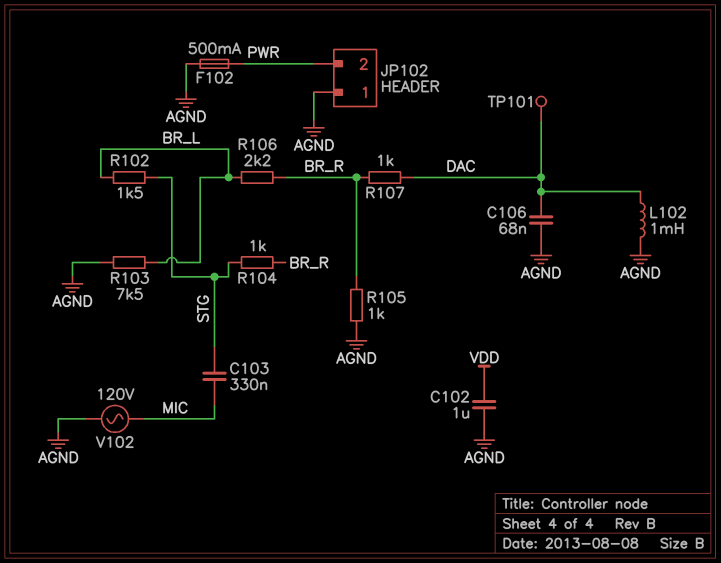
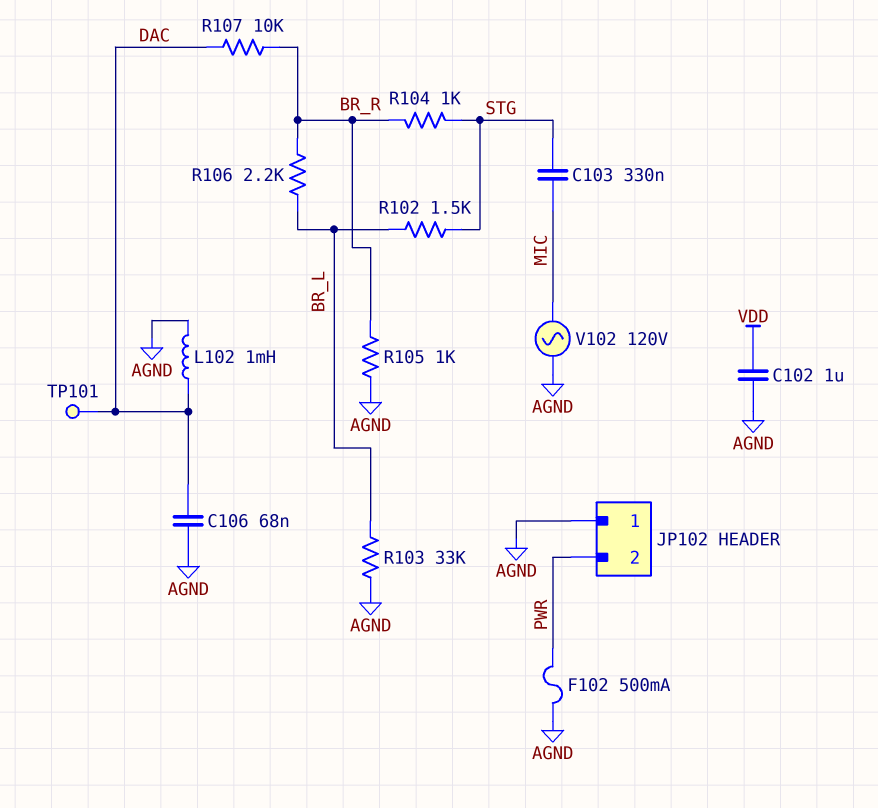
R103: 7.5k (AGND, BR_L) -> 33k (AGND, BR_L)
R107: 1k (BR_R, DAC) -> 10k (BR_R, DAC)

